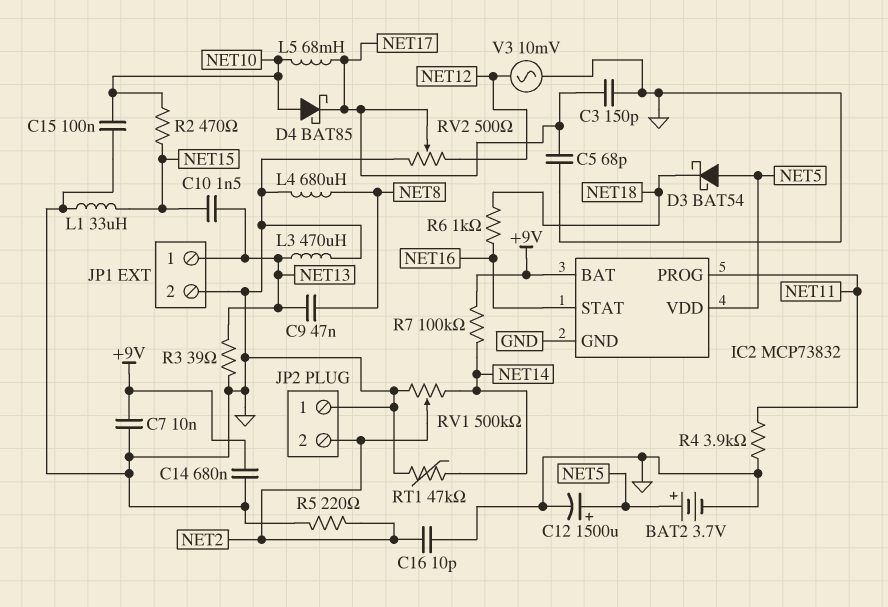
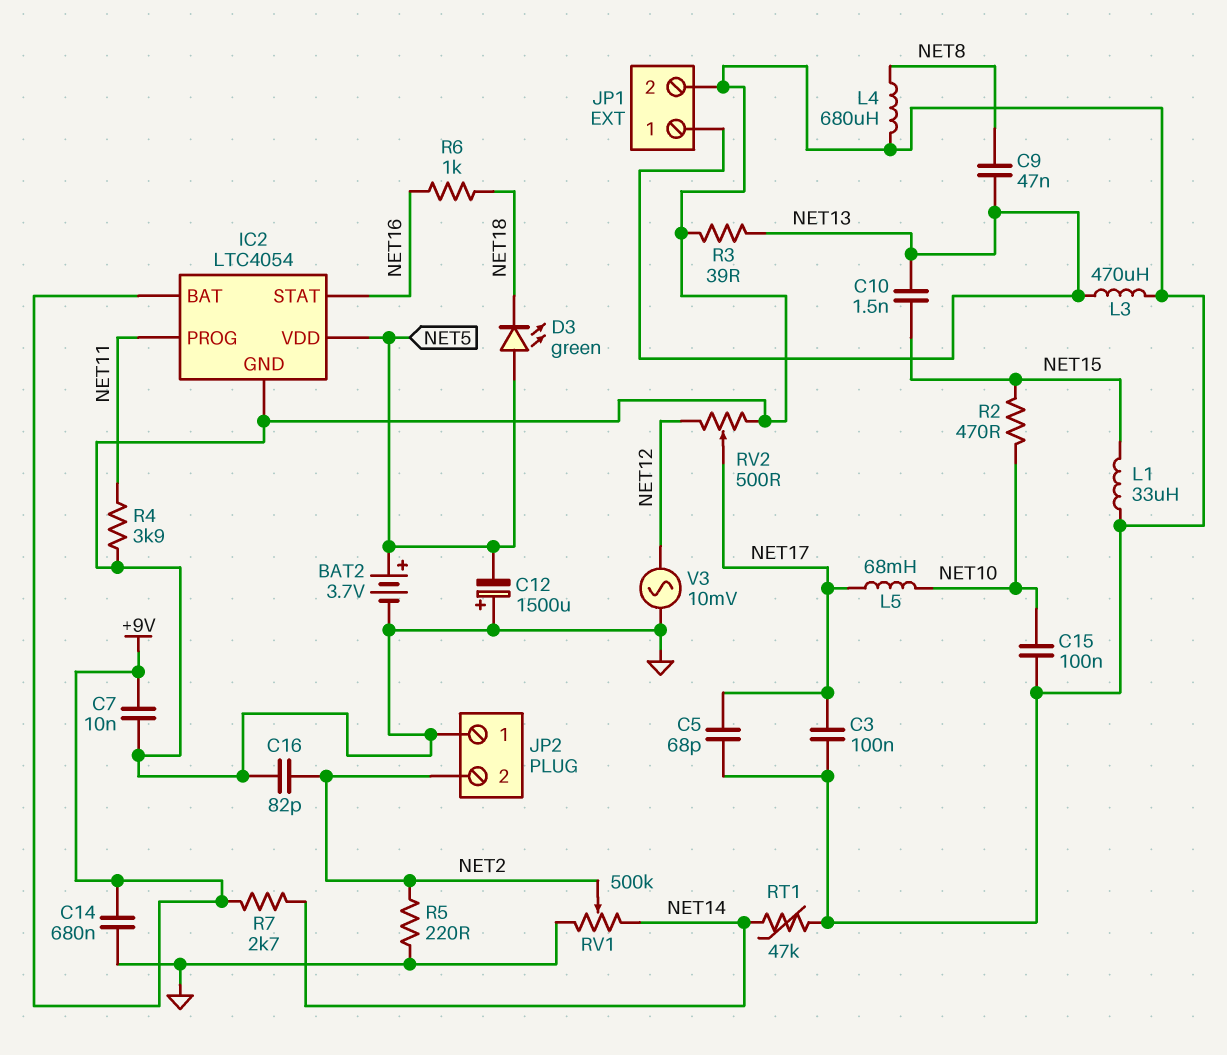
C3: 150pF (GND, NET17) -> 100nF (GND, NET17)
C12: 1500uF (plus NET5, minus GND) -> 1500uF (plus GND, minus NET5)
C16: 10pF (GND, NET2) -> 82pF (GND, NET2)
D3: schottky BAT54 (A NET5, K NET18) -> LED green (A NET5, K NET18)
D4: schottky BAT85 (A NET10, K NET17) -> none
IC2: MCP73832 -> LTC4054
R7: 100k (+9V, NET14) -> 2.7k (+9V, NET14)

